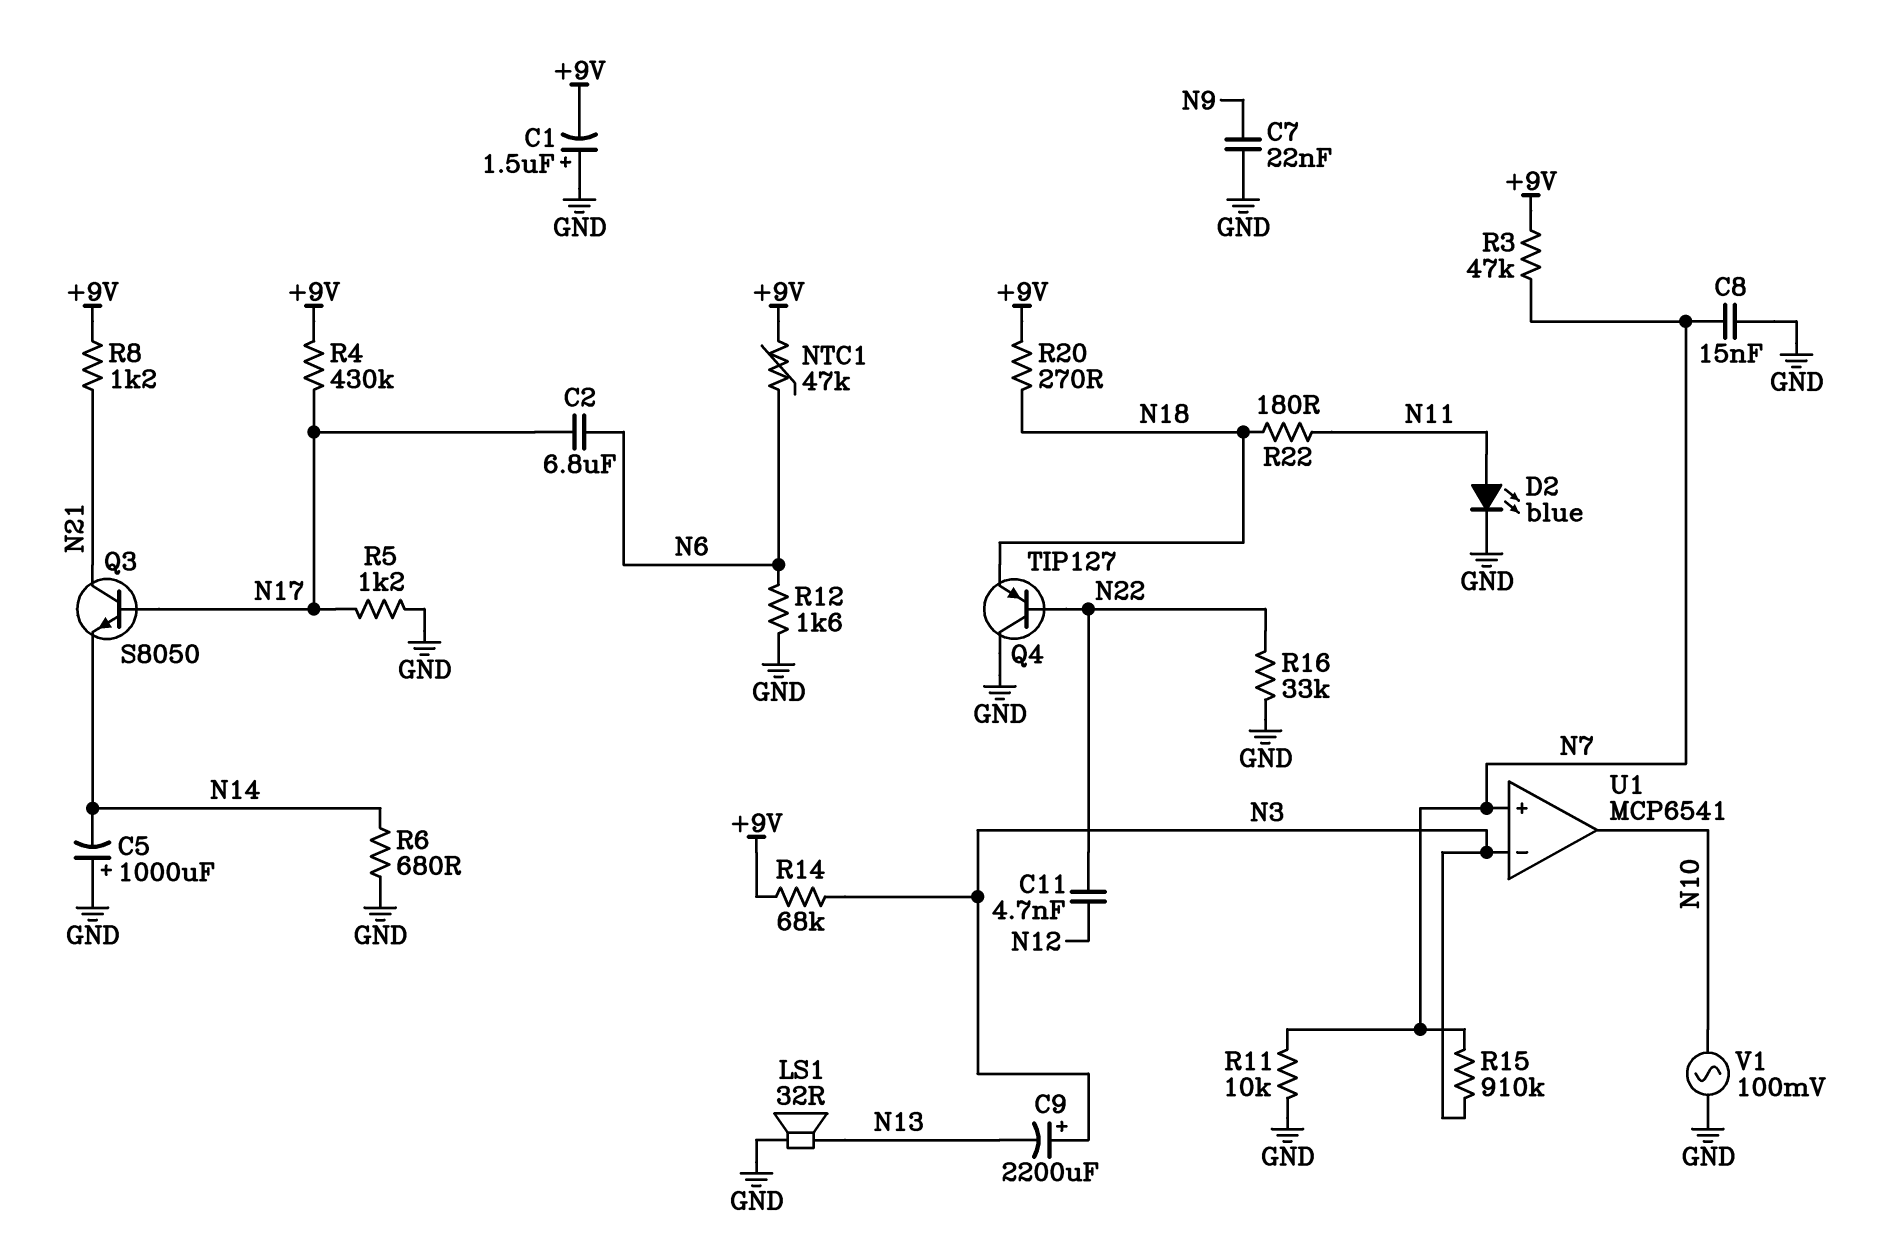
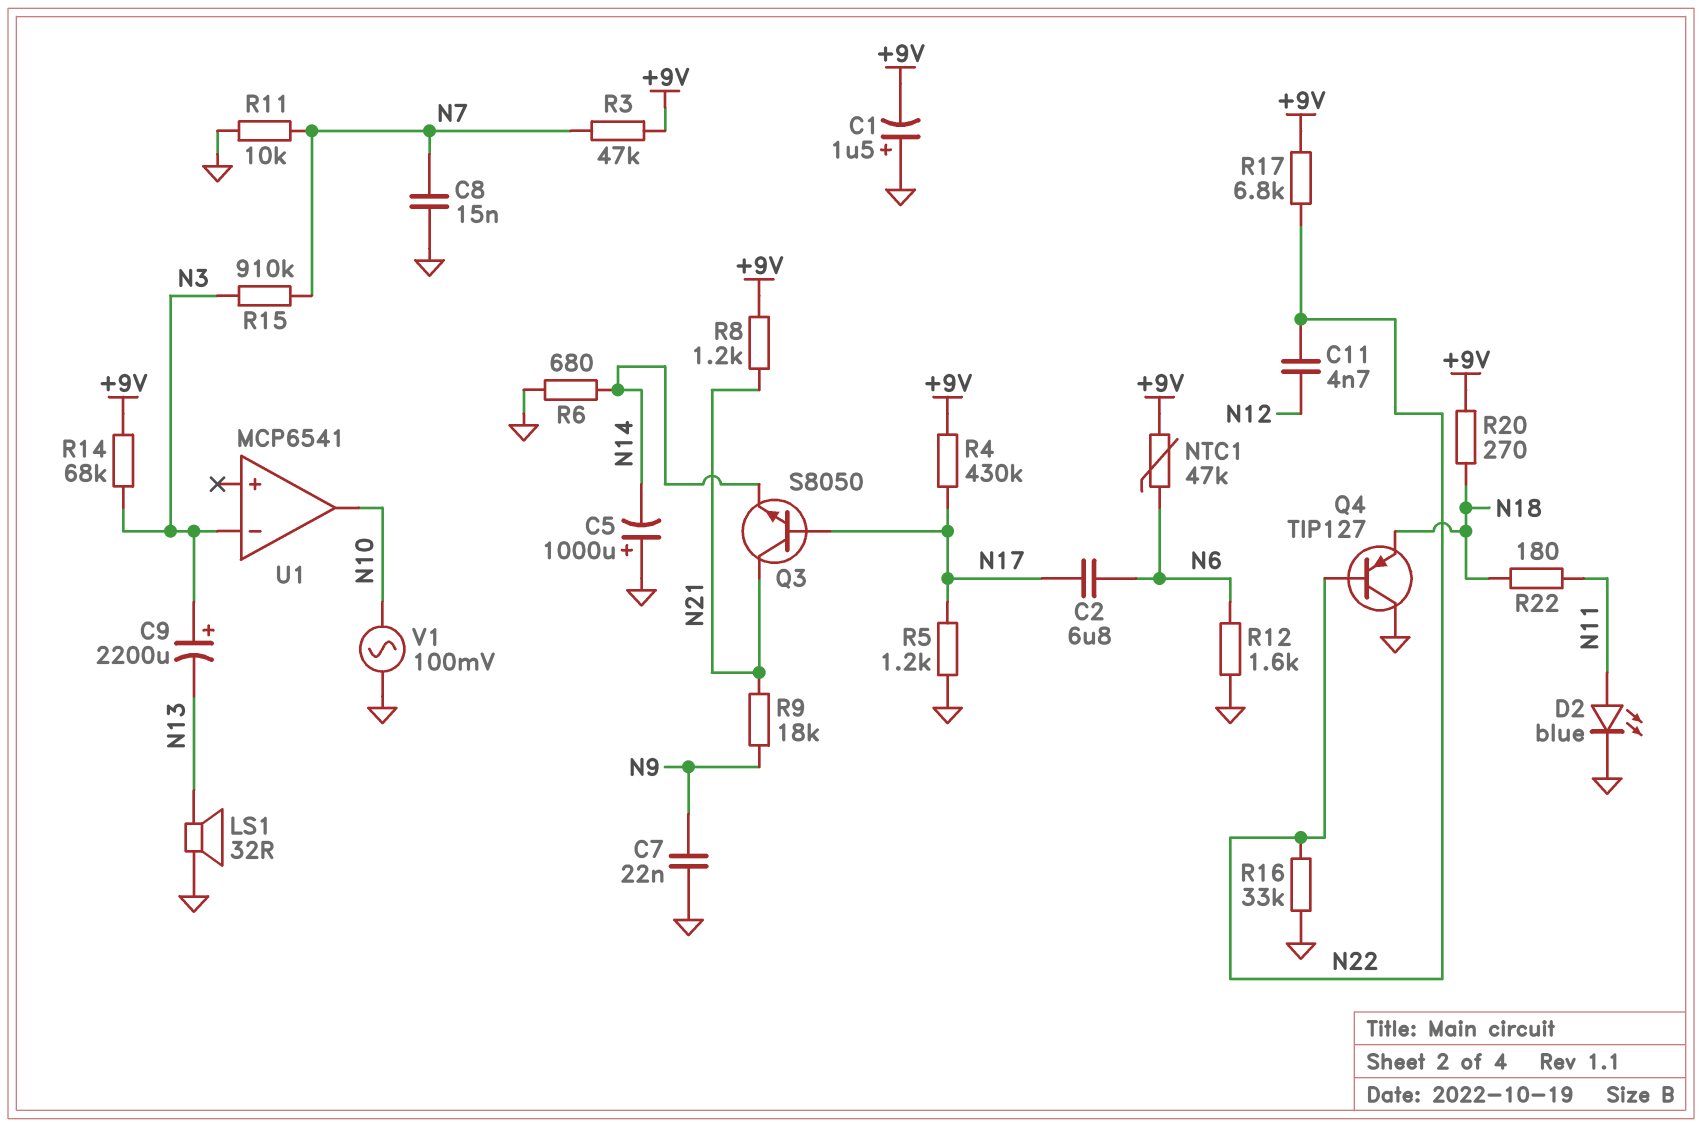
R9: none -> 18k (N9, N21)
R17: none -> 6.8k (+9V, N22)
U1 pin in+: N7 -> none

